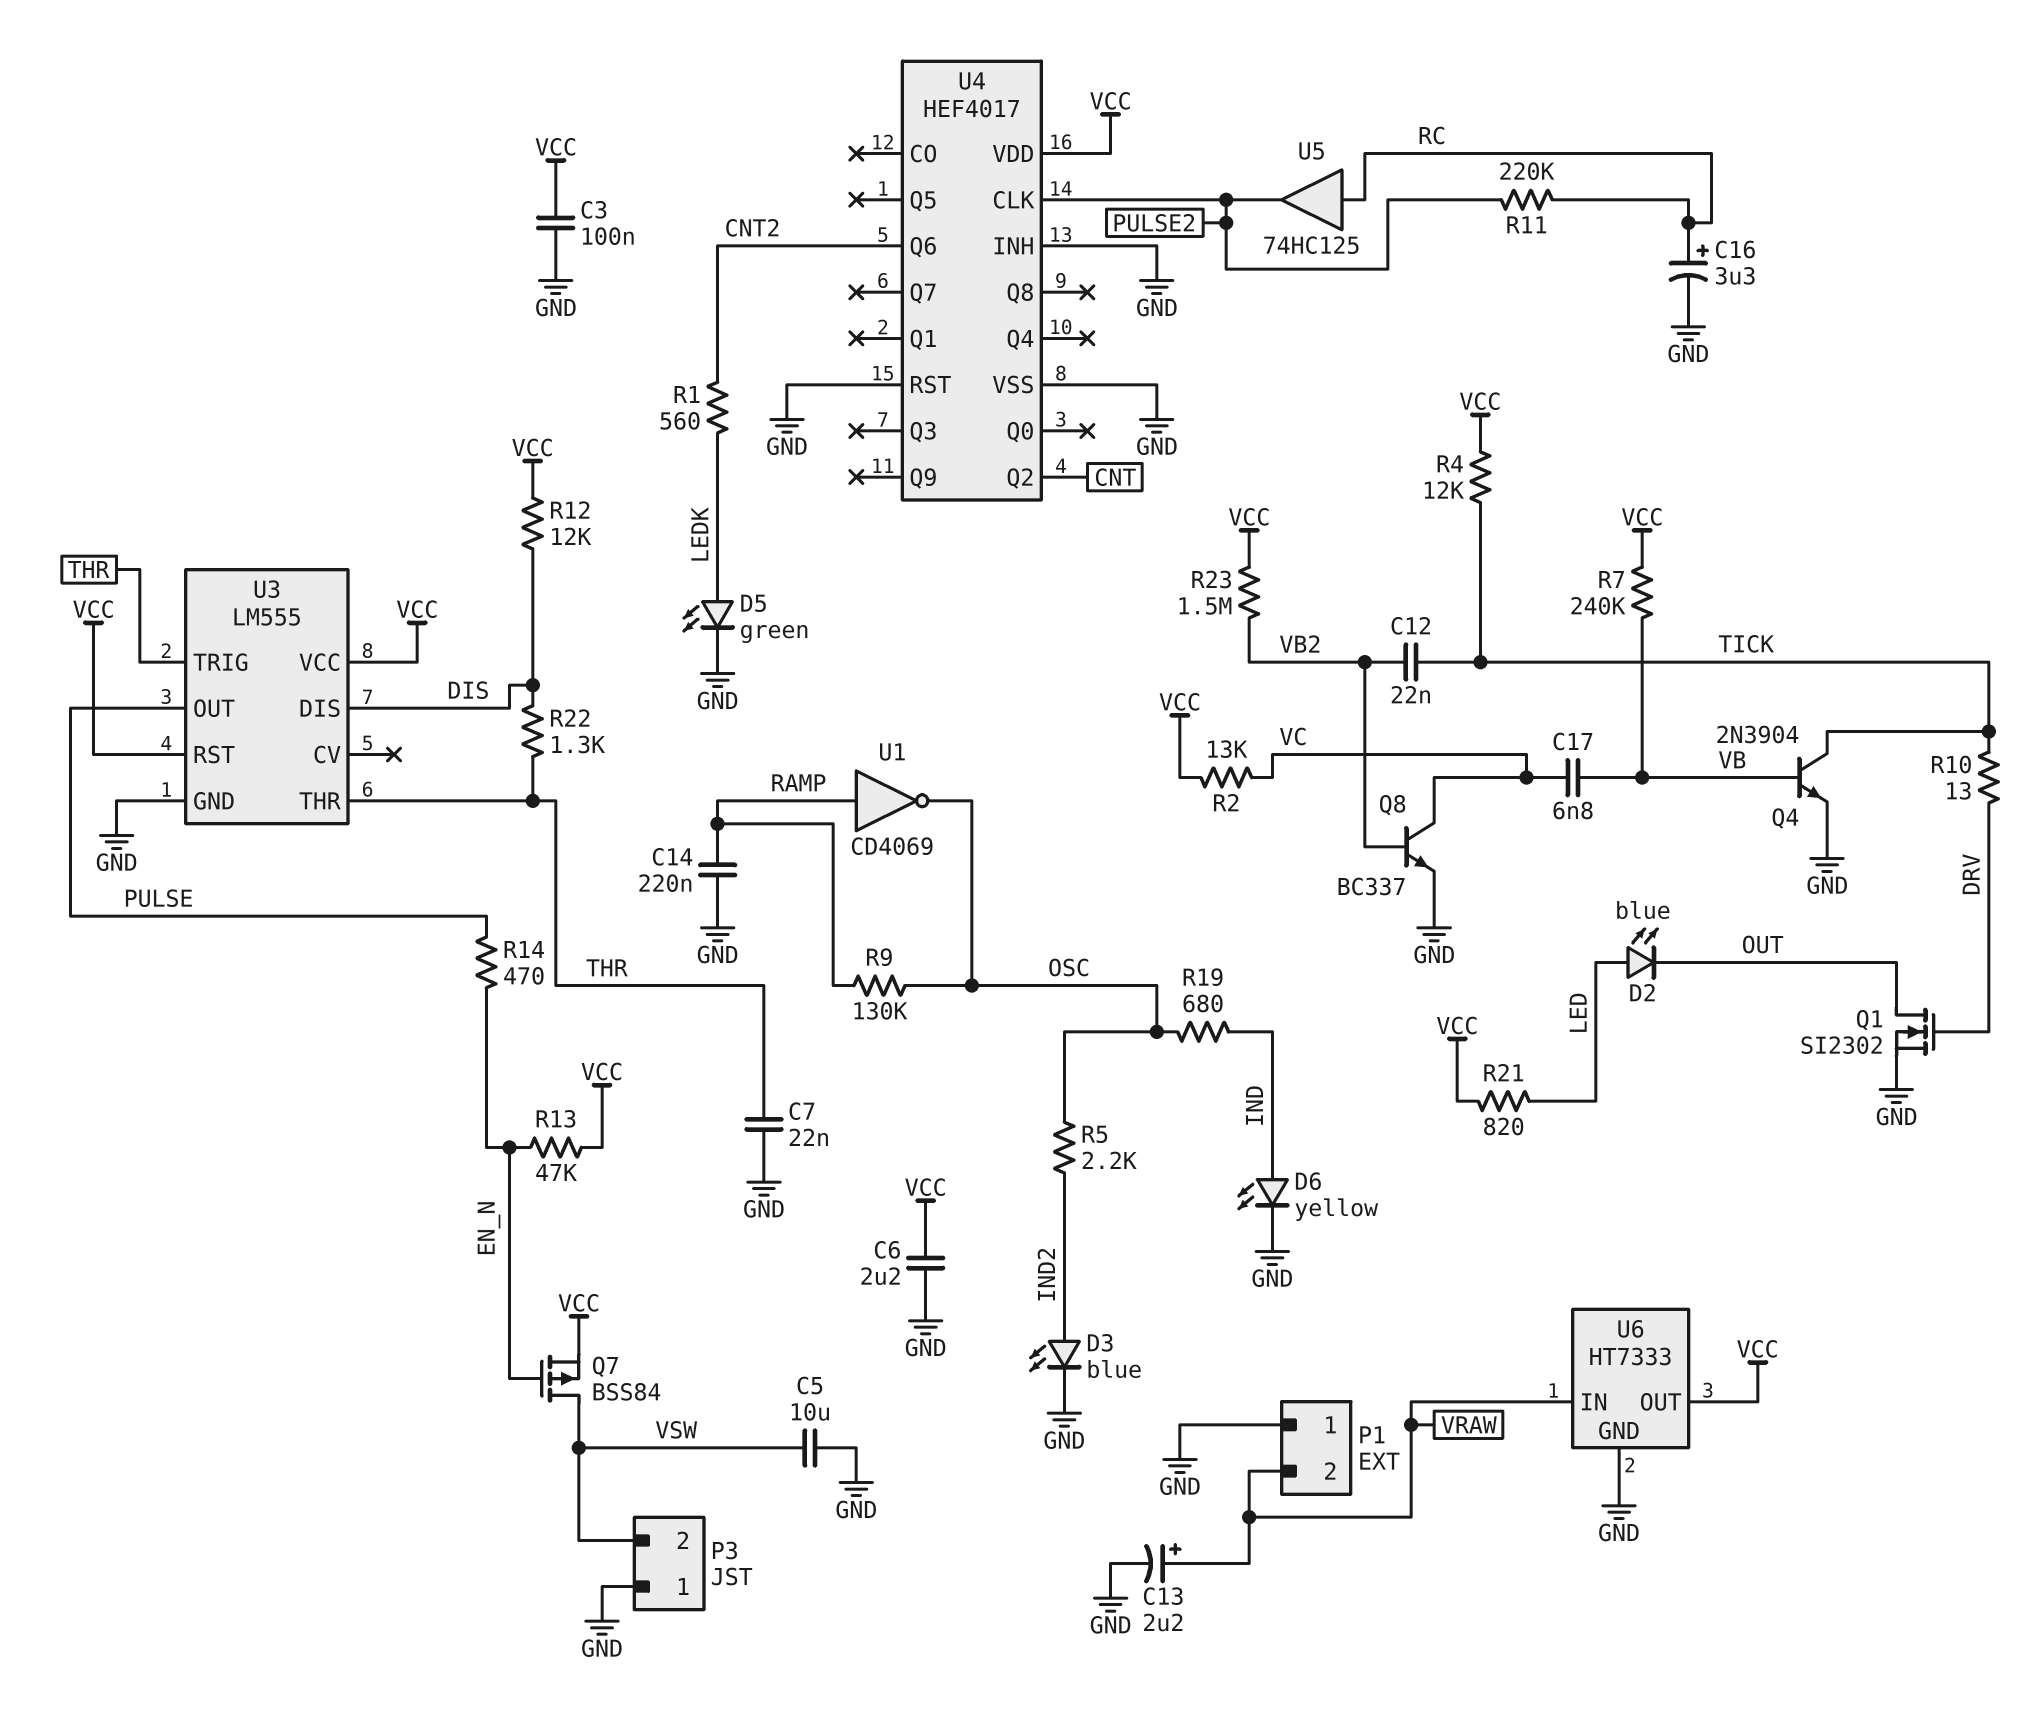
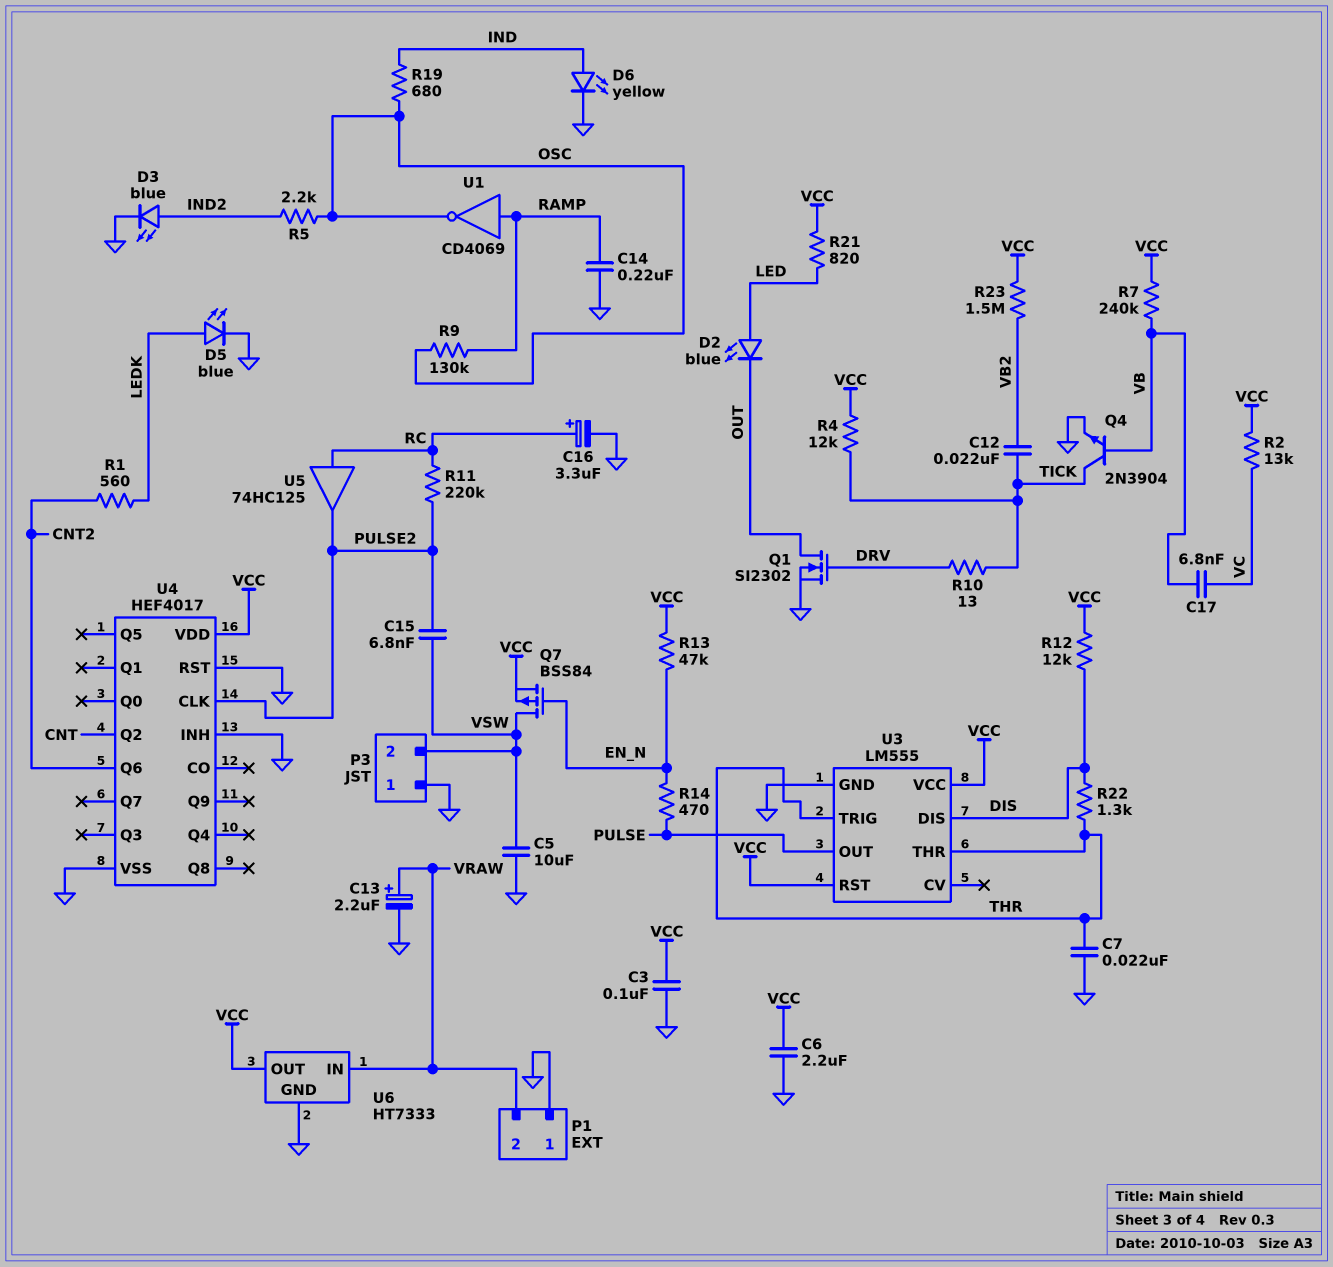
C15: none -> 6.8nF (PULSE2, VSW)
D5: LED green (A LEDK, K GND) -> LED blue (A LEDK, K GND)
Q8: NPN BC337 (B VB2, C VC, E GND) -> none

